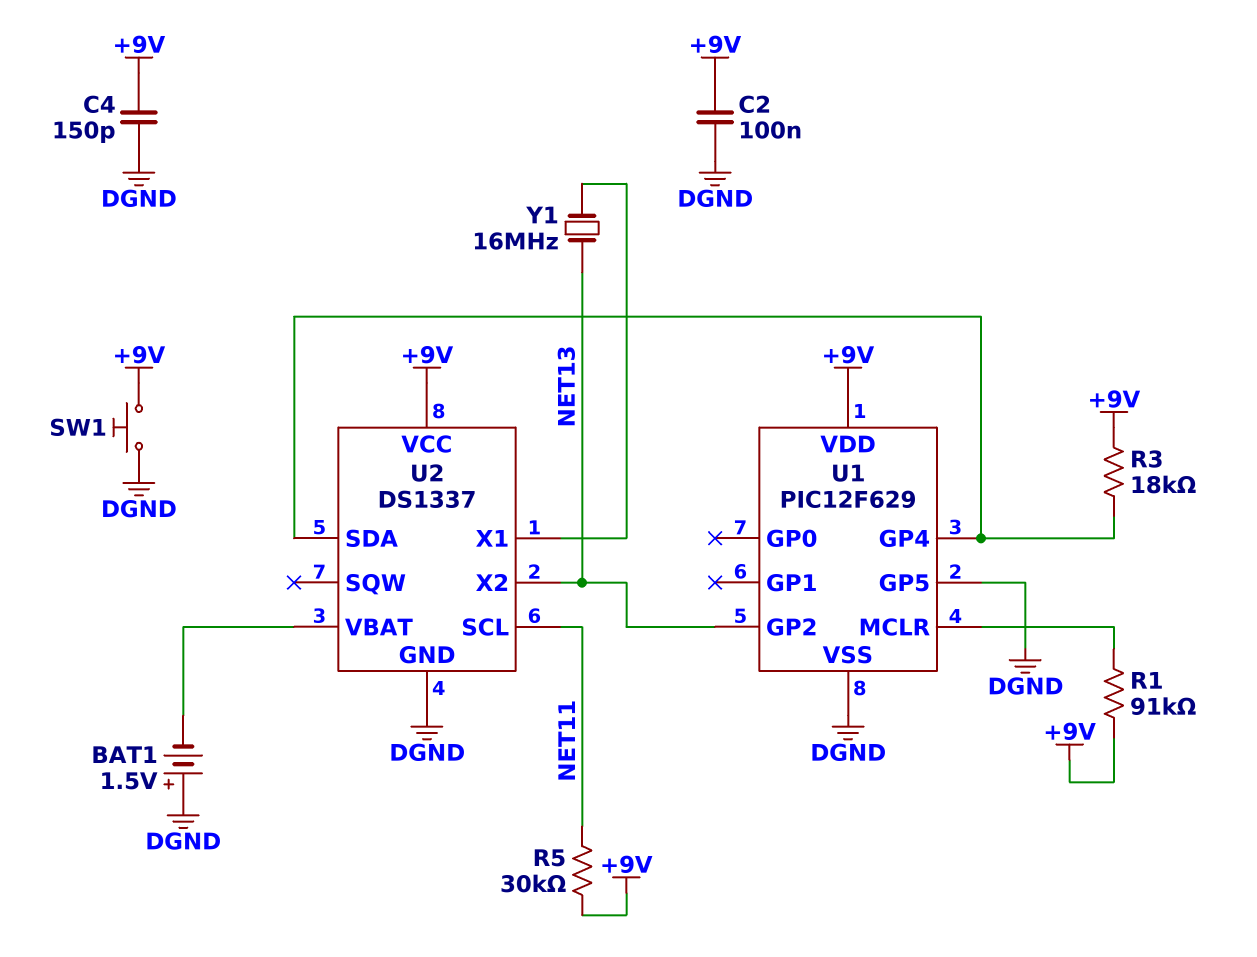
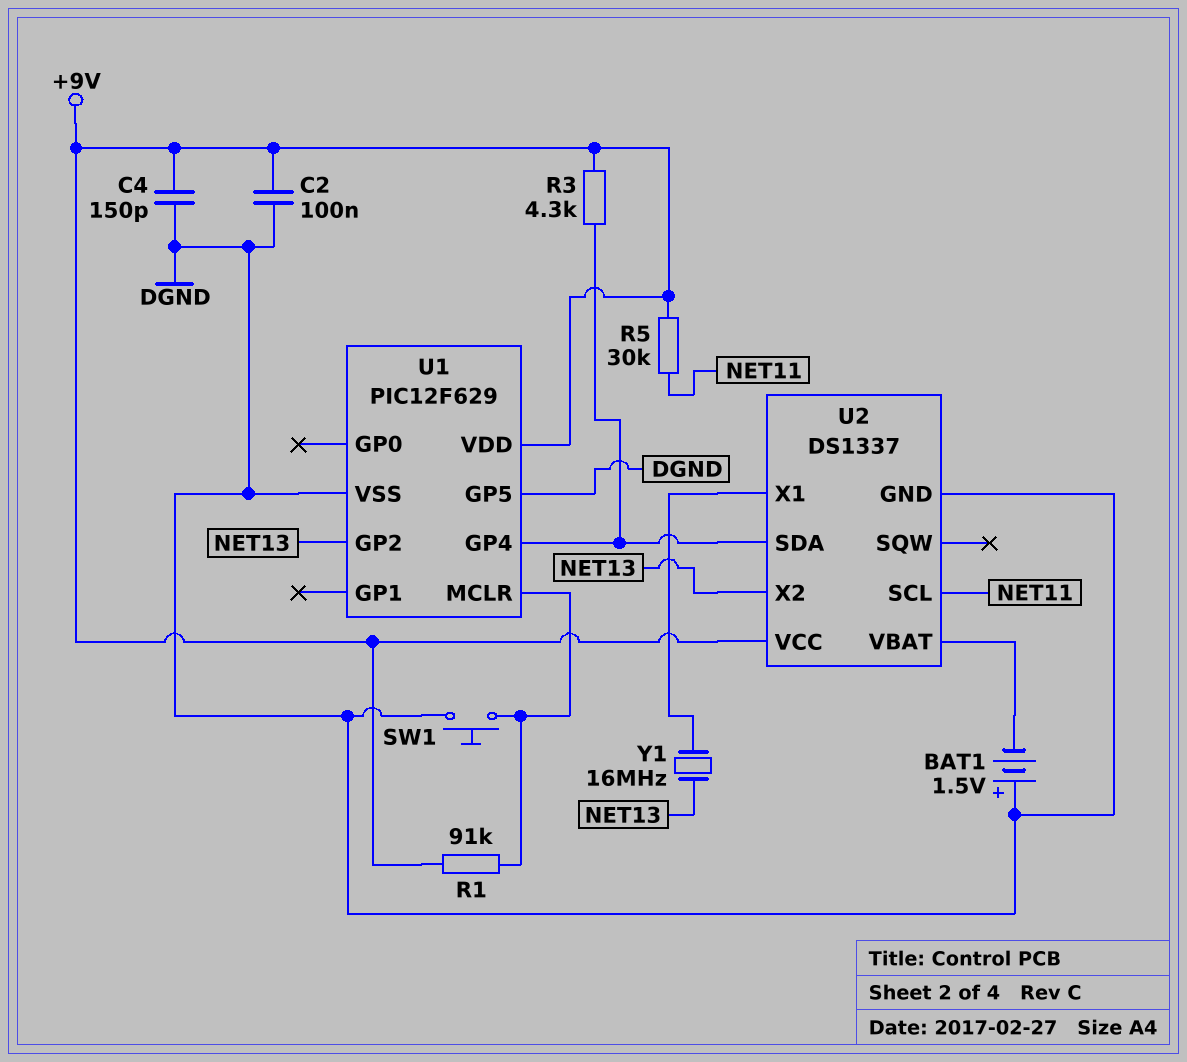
R3: 18k (+9V, U1/GP4) -> 4.3k (+9V, U1/GP4)
SW1: button (+9V, DGND) -> button (DGND, U1/MCLR)

